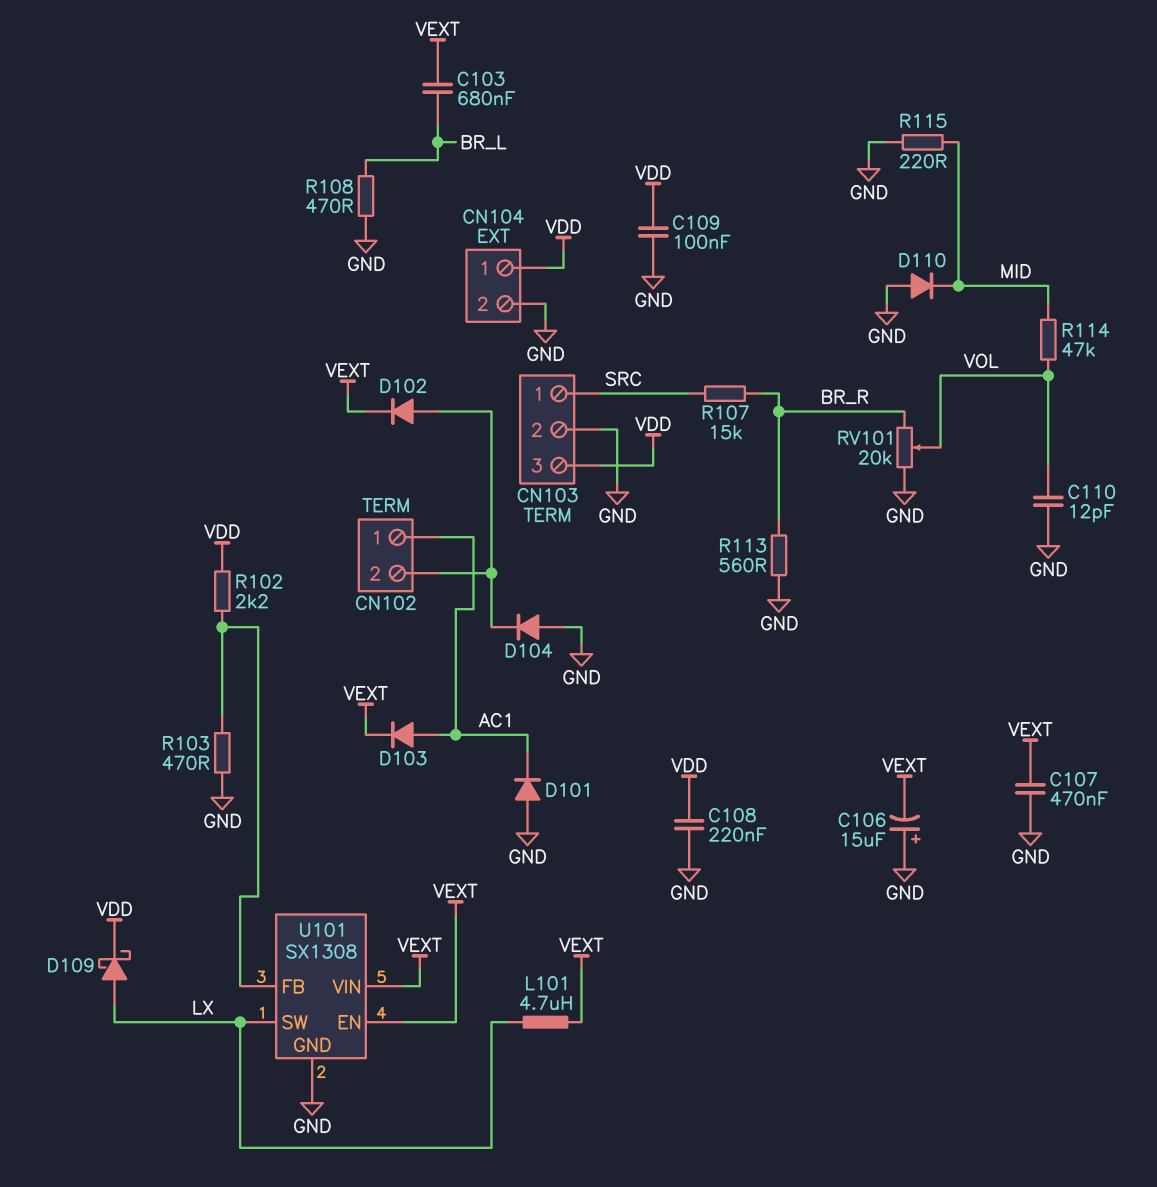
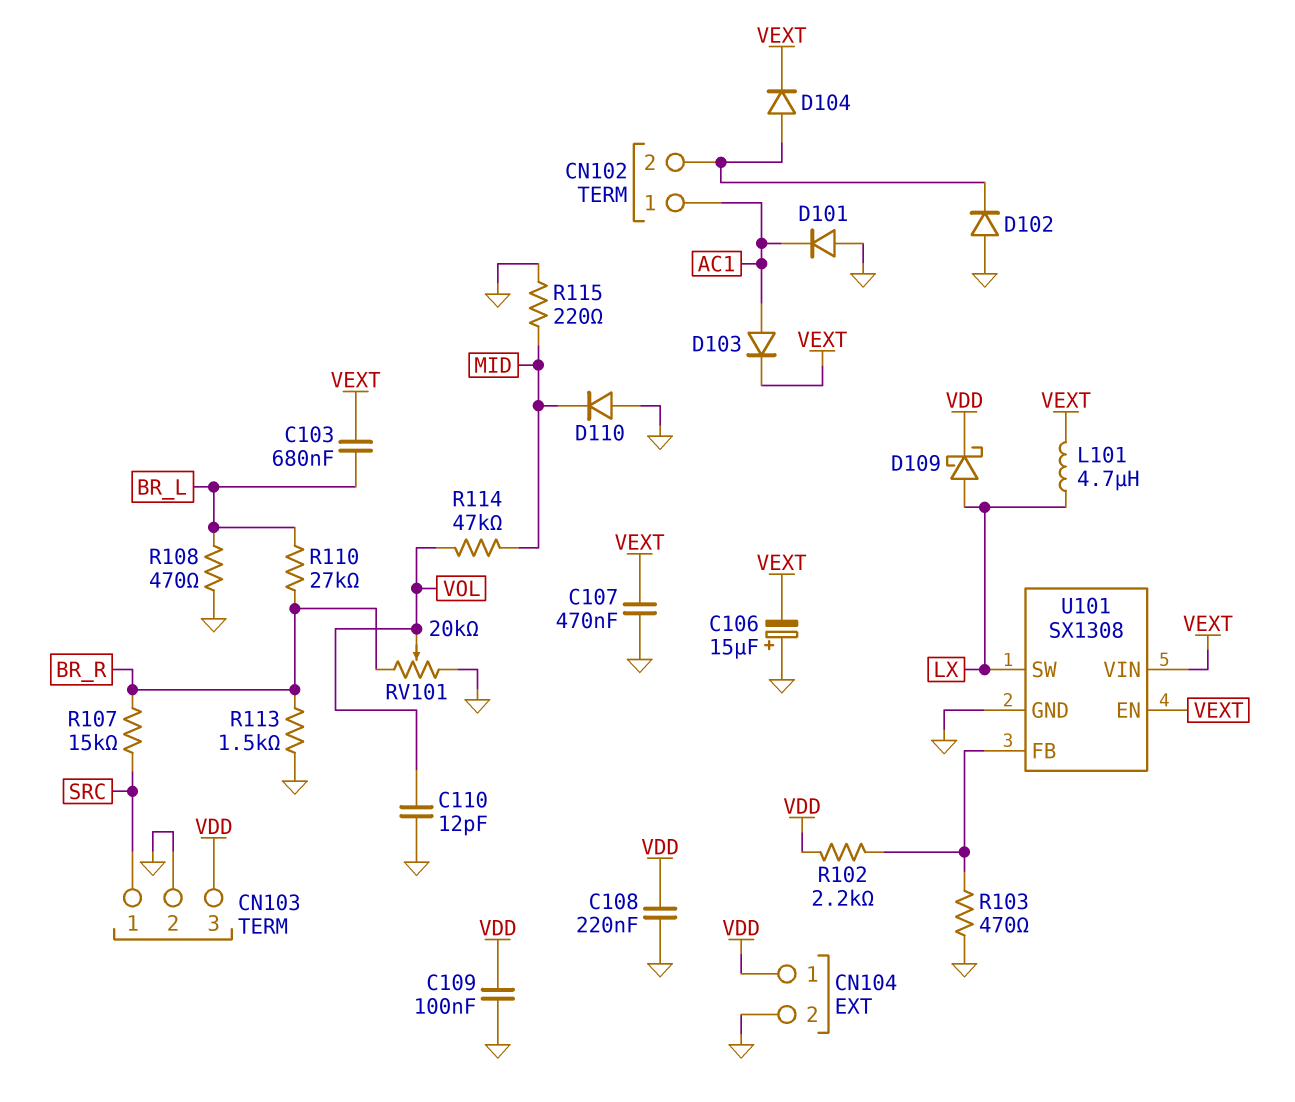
D102: diode (A CN102/2, K VEXT) -> diode (A GND, K CN102/2)
D104: diode (A GND, K CN102/2) -> diode (A CN102/2, K VEXT)
R110: none -> 27k (BR_L, BR_R)
R113: 560 (BR_R, GND) -> 1.5k (BR_R, GND)

